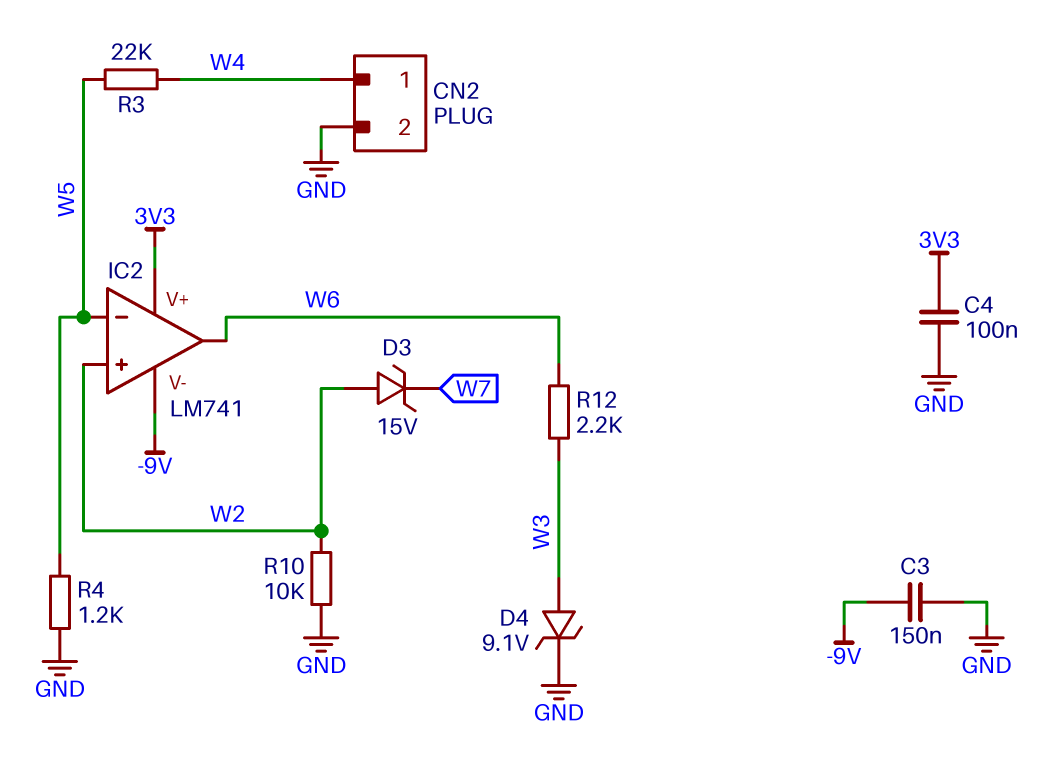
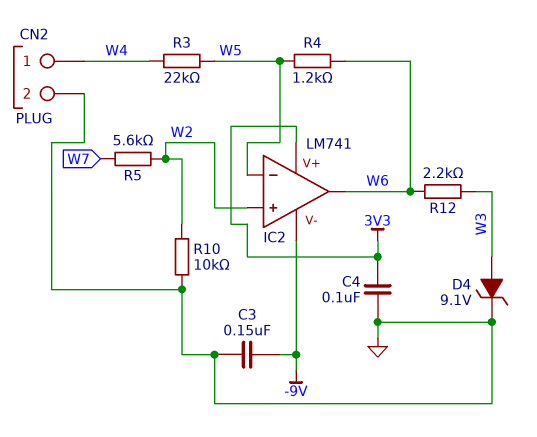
D3: zener 15V (A W2, K W7) -> none
R4: 1.2k (GND, W5) -> 1.2k (W5, W6)
R5: none -> 5.6k (W2, W7)

